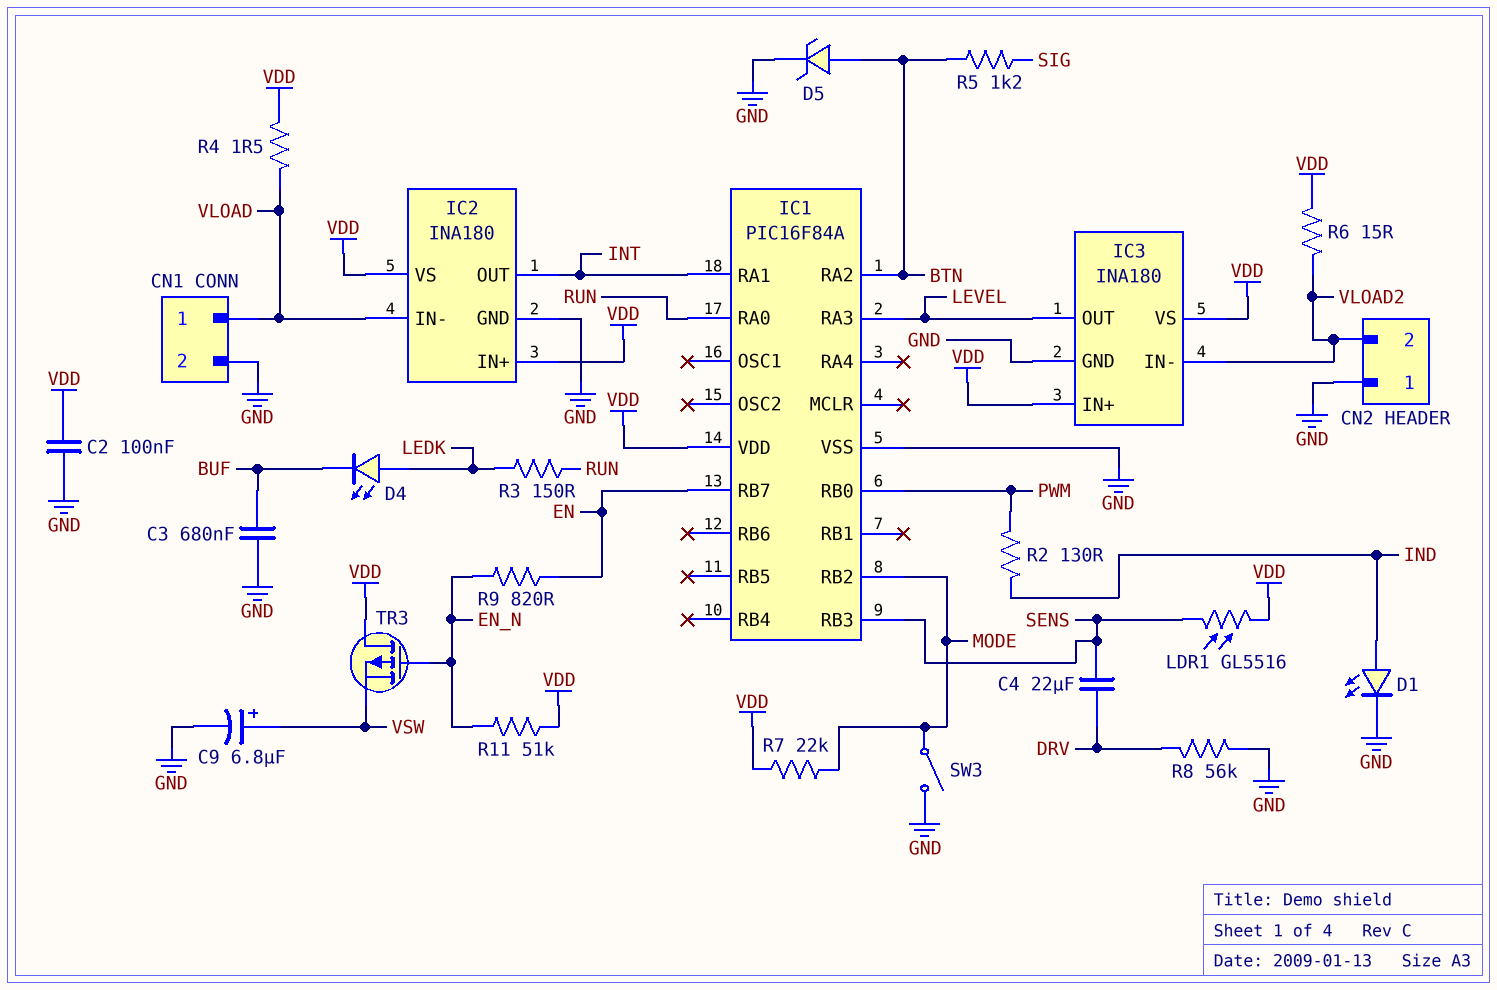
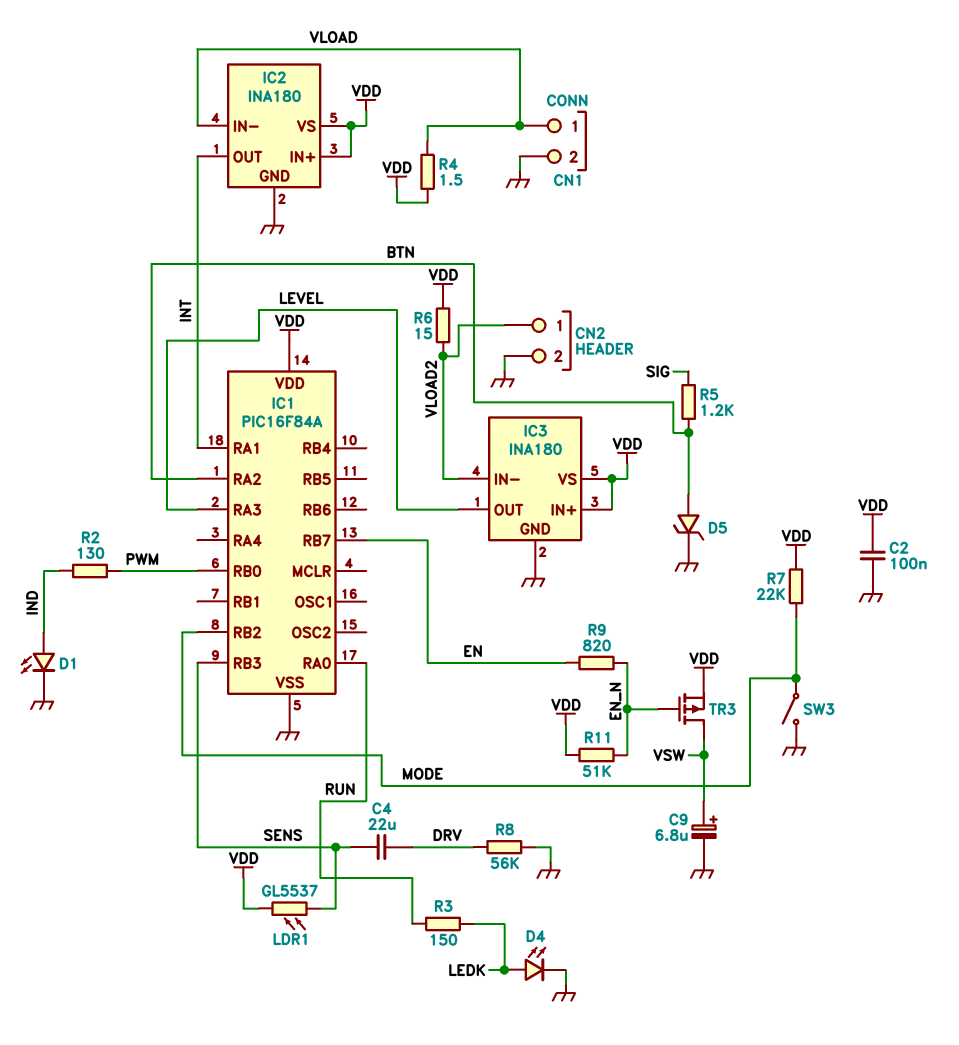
C3: 680nF (BUF, GND) -> none
CN2 pin 1: GND -> VLOAD2
CN2 pin 2: VLOAD2 -> GND
D4: LED (A LEDK, K BUF) -> LED (A LEDK, K GND)
LDR1: GL5516 (SENS, VDD) -> GL5537 (SENS, VDD)
TR3: PMOS (G EN_N, D VDD, S VSW) -> PMOS (G EN_N, D VSW, S VDD)

